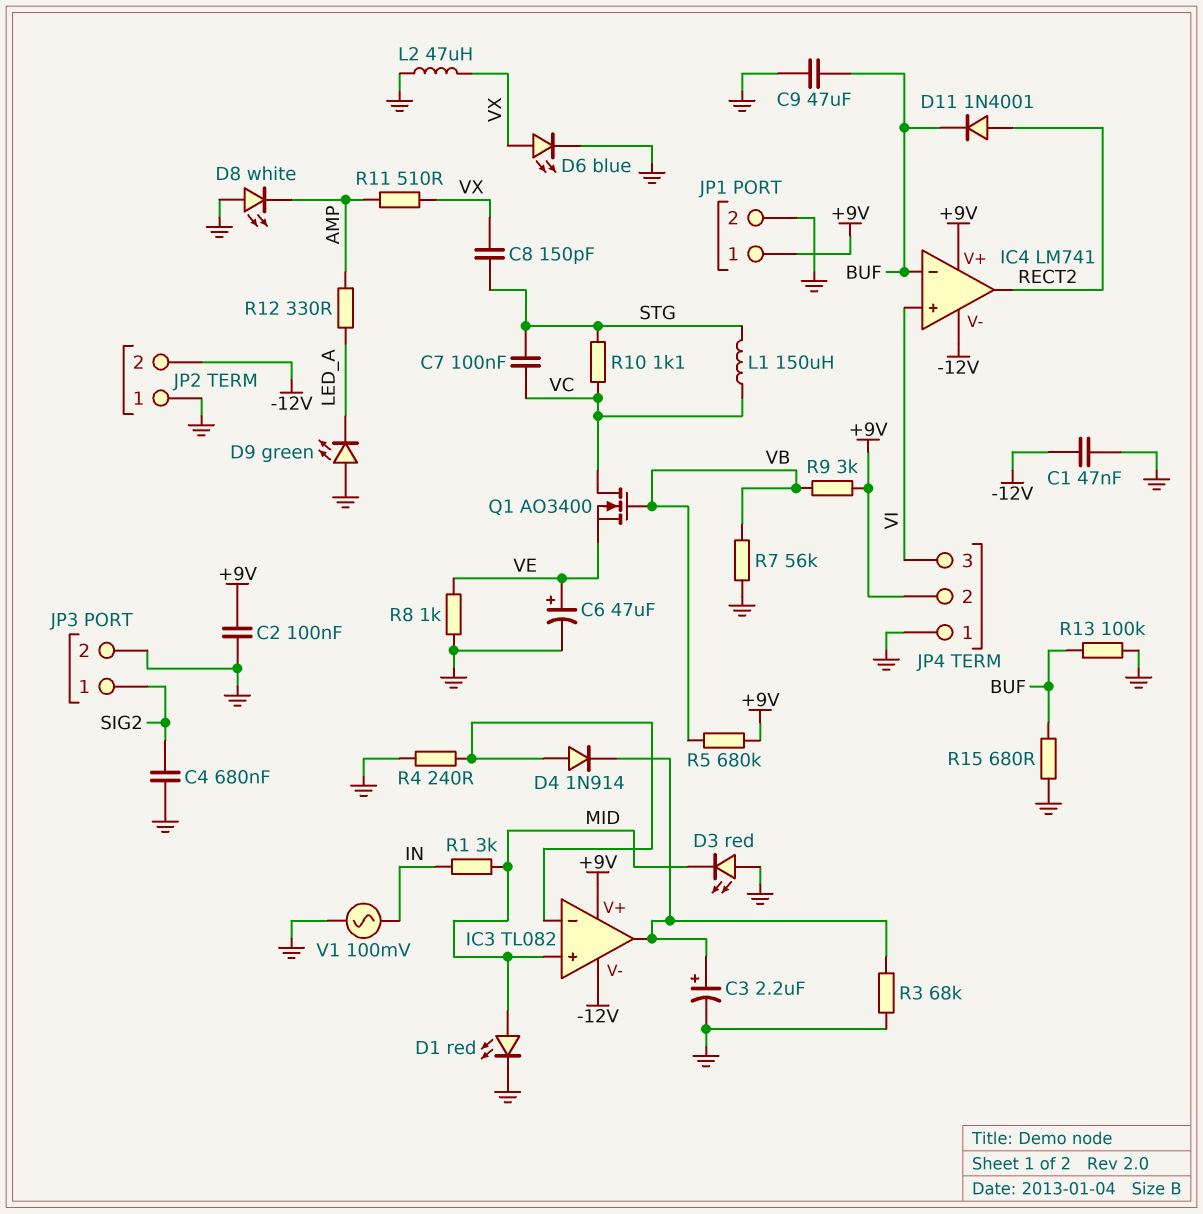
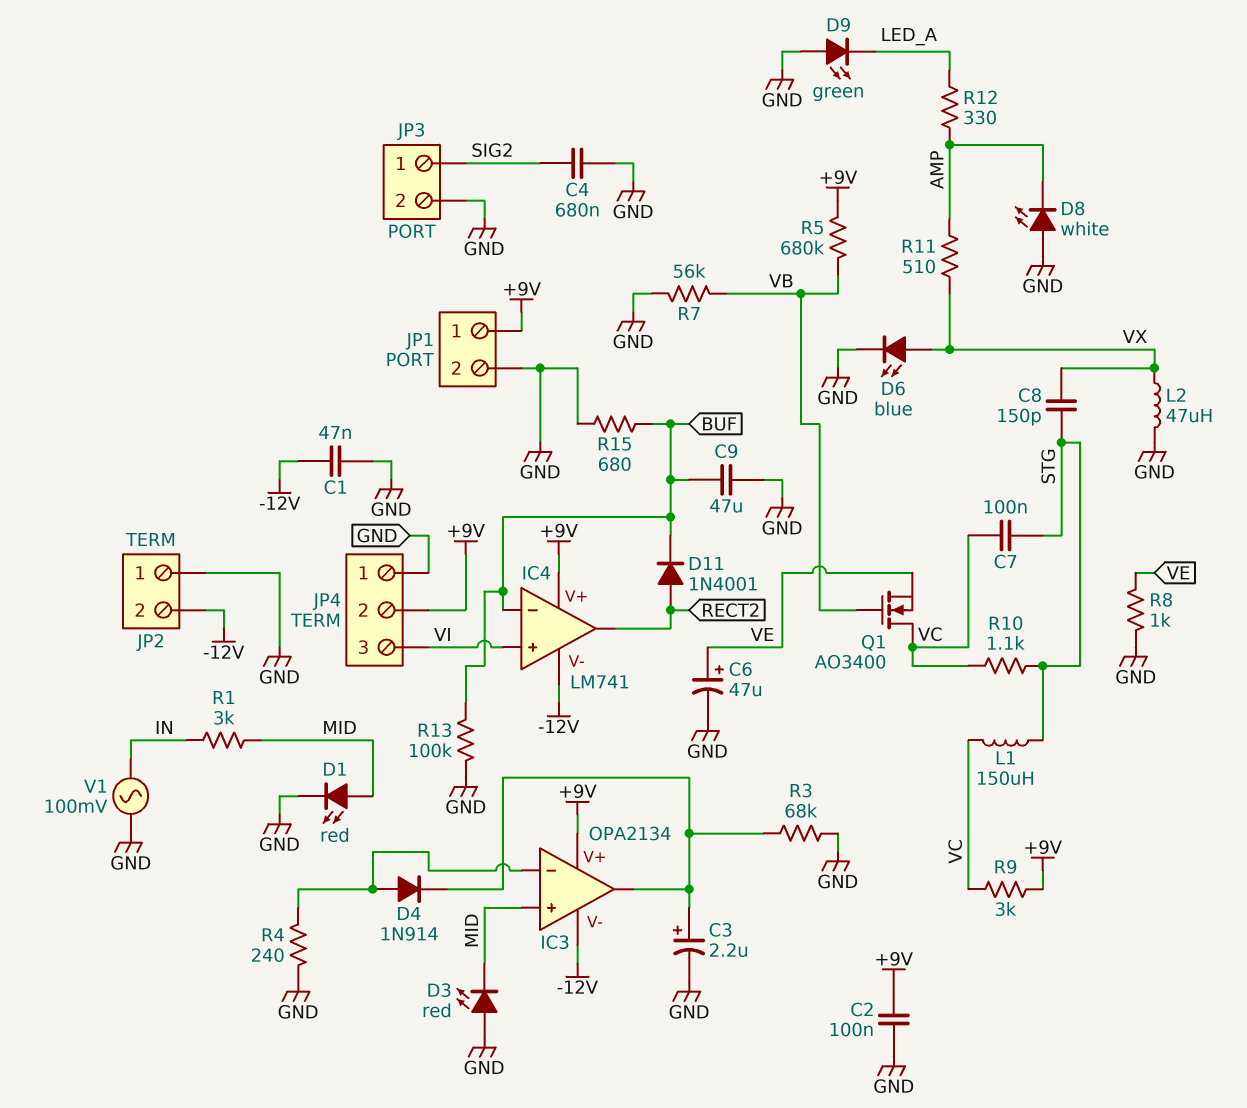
IC3: TL082 -> OPA2134
R9: 3k (+9V, VB) -> 3k (+9V, VC)

